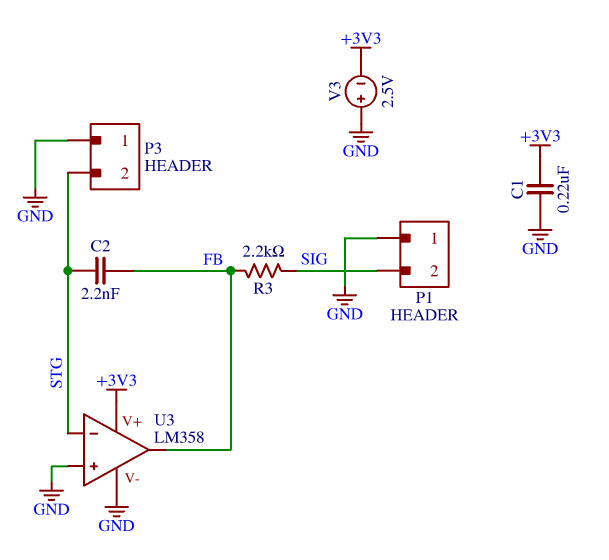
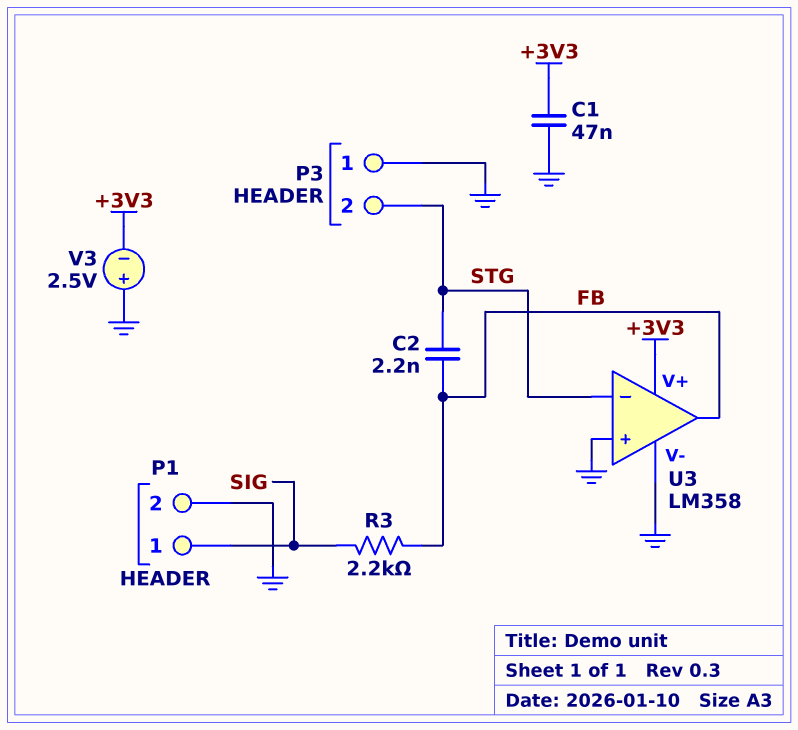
C1: 220nF (+3V3, GND) -> 47nF (+3V3, GND)
P1 pin 1: GND -> SIG
P1 pin 2: SIG -> GND

